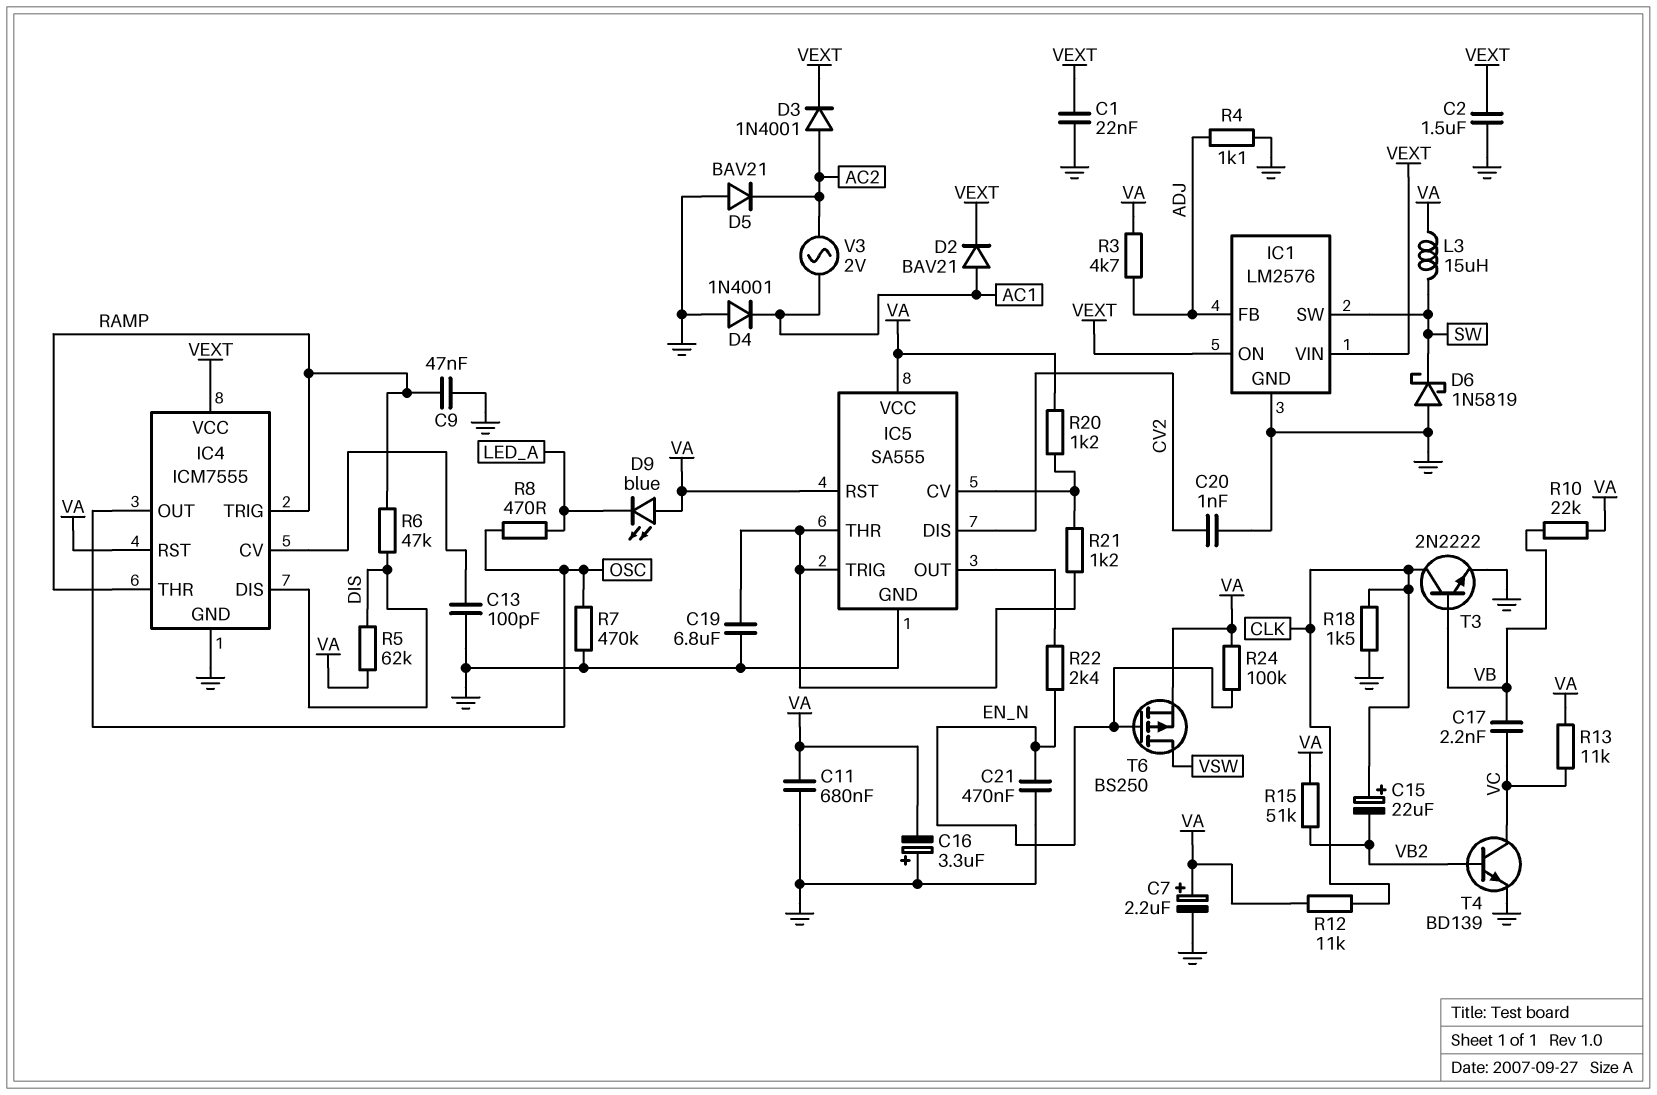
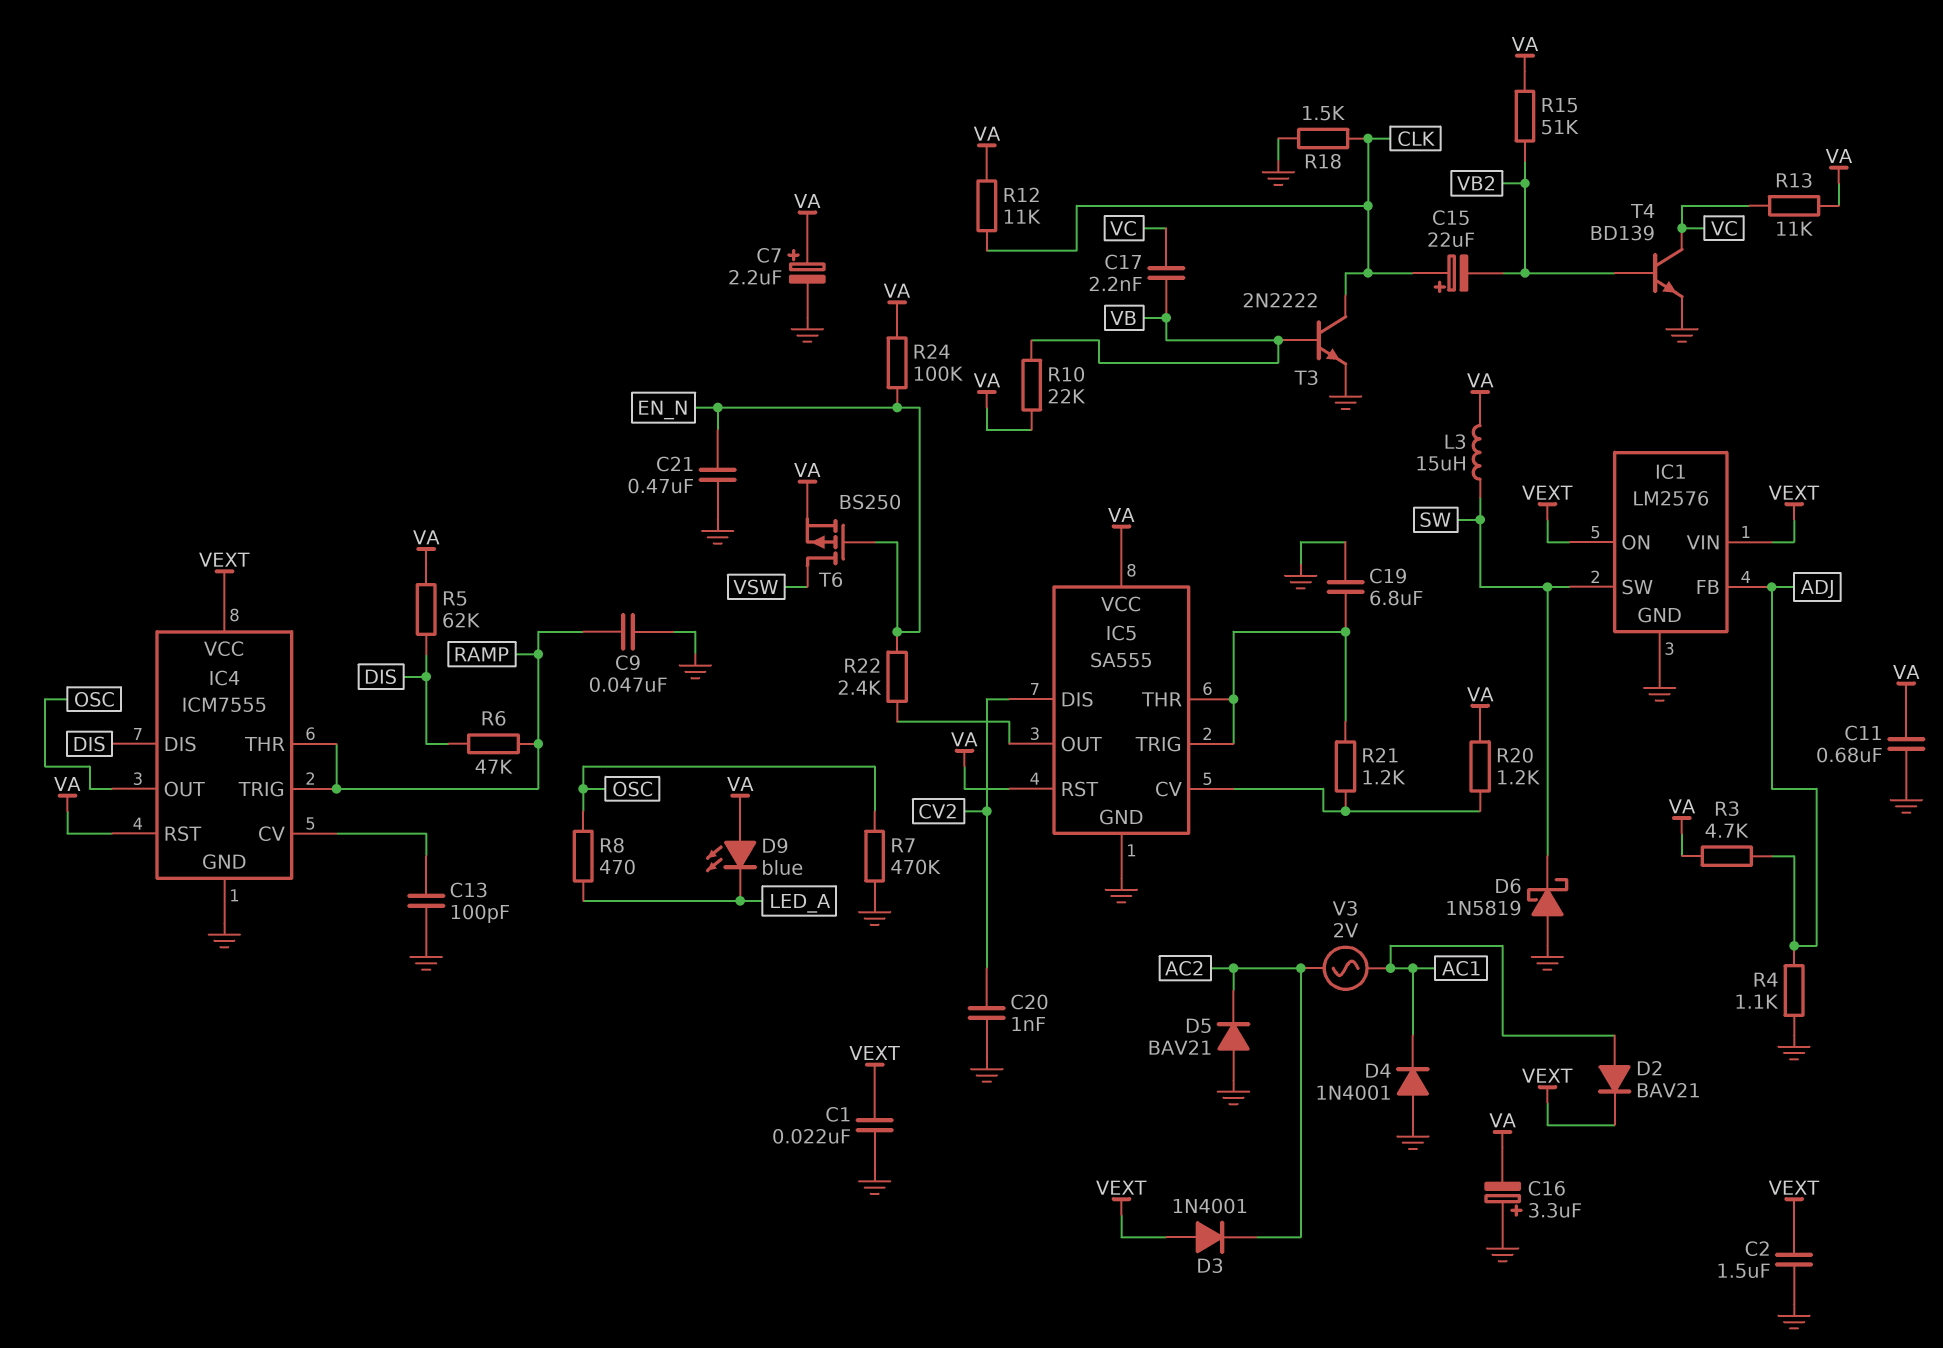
D3: diode 1N4001 (A AC2, K VEXT) -> diode 1N4001 (A VEXT, K AC2)

